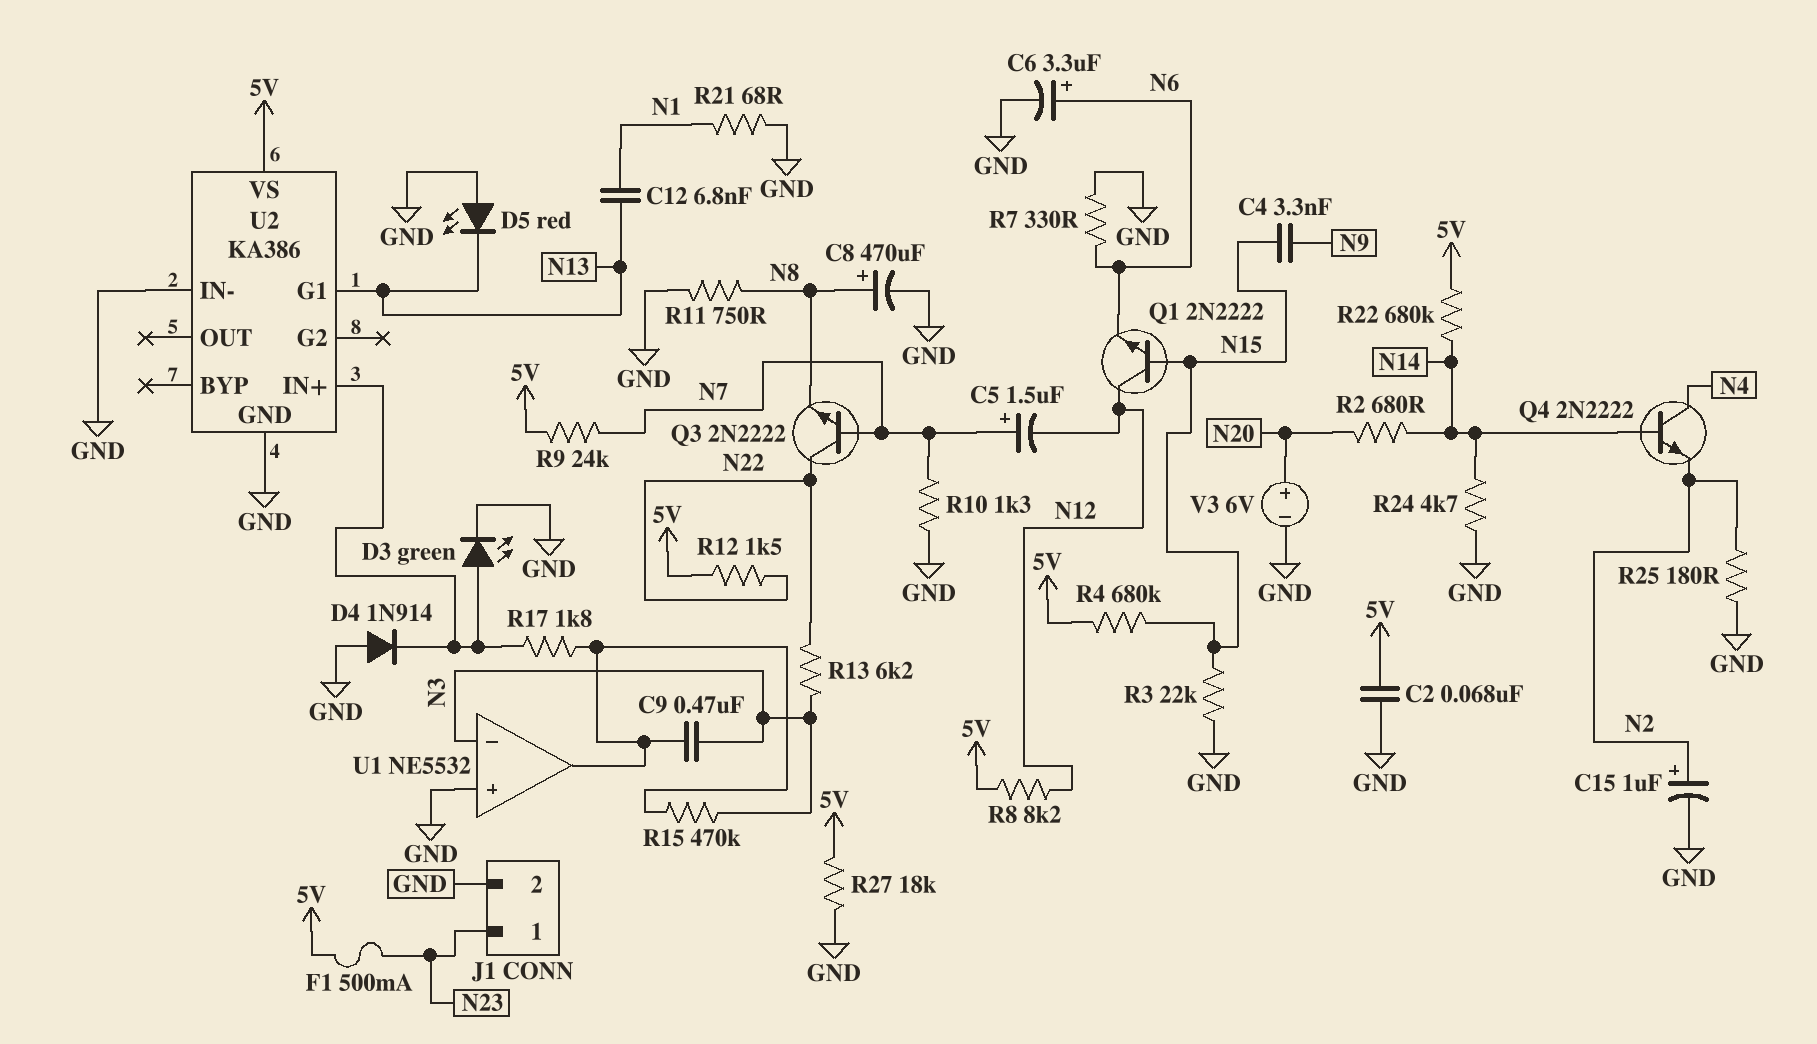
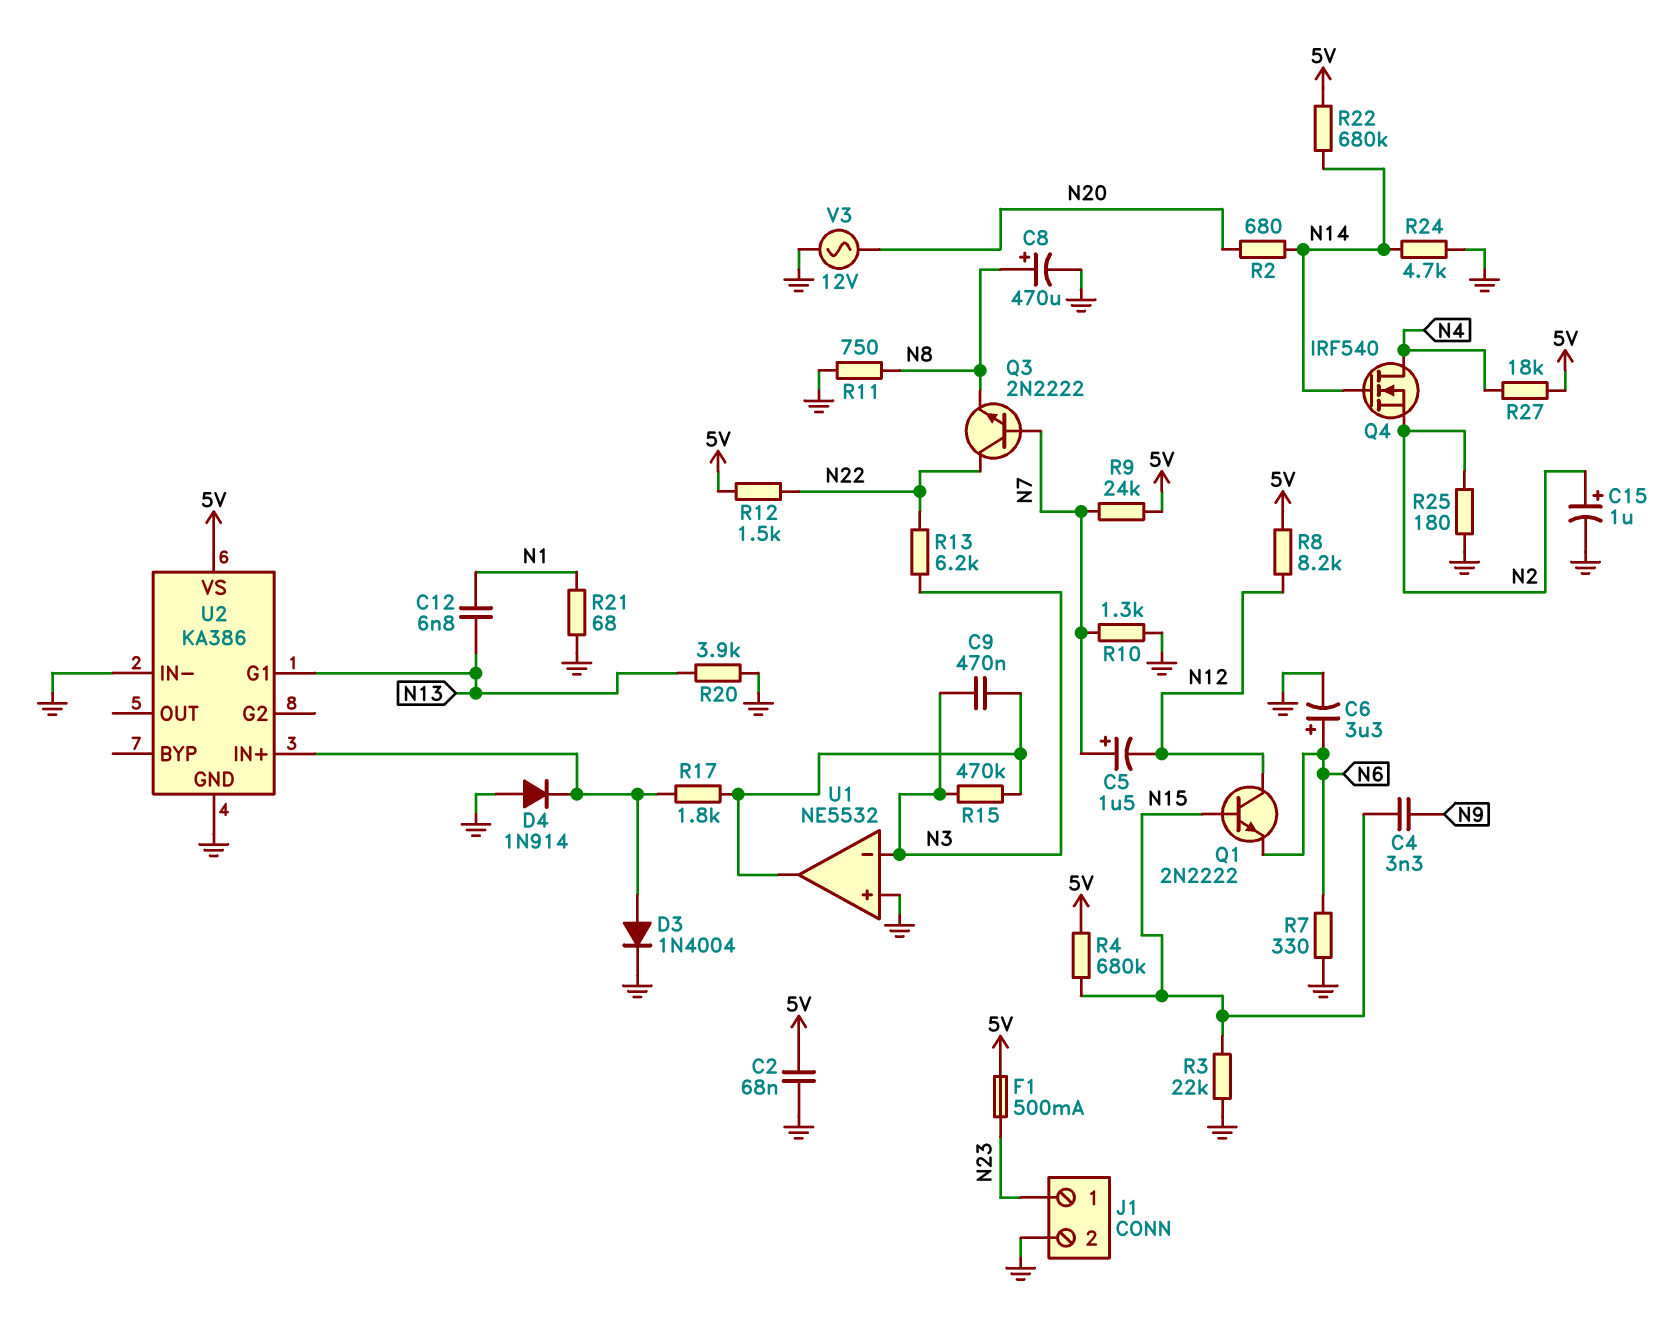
D3: LED green (A U2/IN+, K GND) -> diode 1N4004 (A U2/IN+, K GND)
D5: LED red (A GND, K N13) -> none
Q4: NPN 2N2222 (B N14, C N4, E N2) -> NMOS IRF540 (G N14, D N4, S N2)
R20: none -> 3.9k (GND, N13)
R27: 18k (5V, GND) -> 18k (5V, N4)
V3: 6V (plus N20, minus GND) -> AC 12V (GND, N20)

